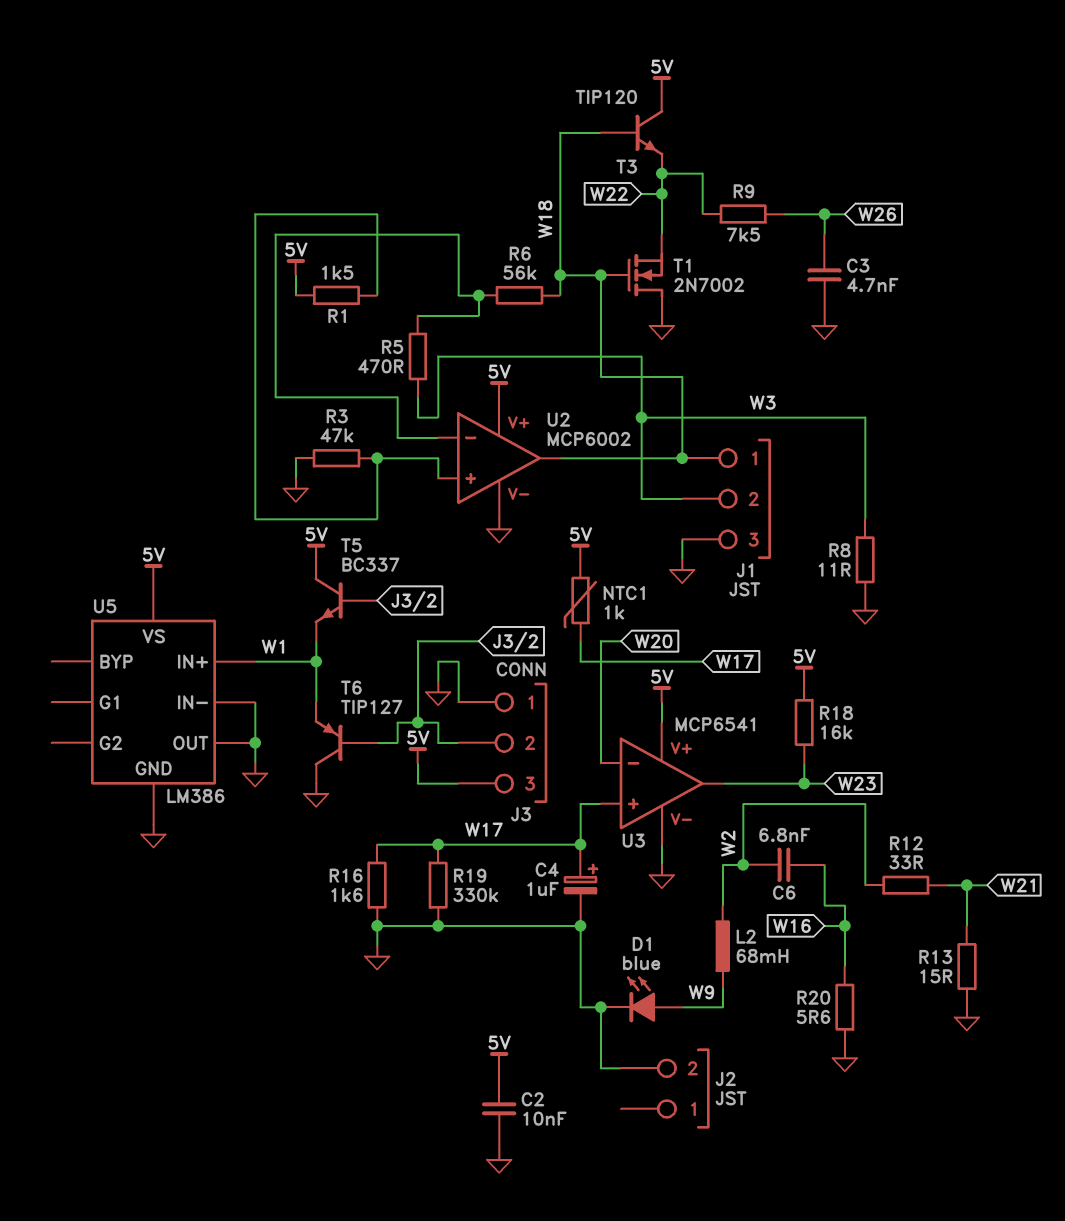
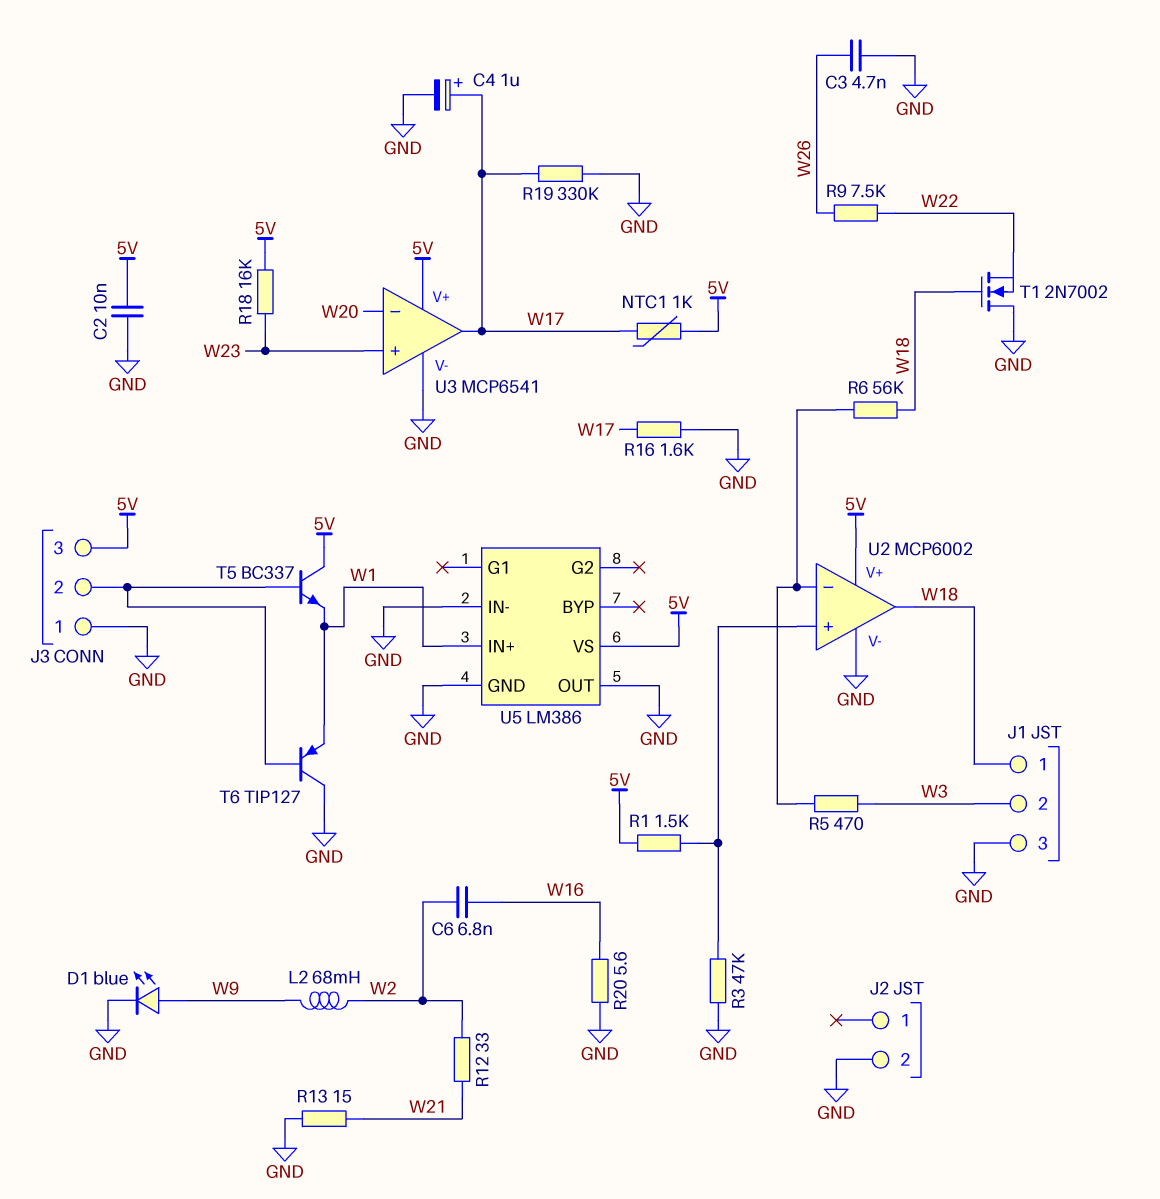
R8: 11 (GND, W3) -> none
T3: NPN TIP120 (B W18, C 5V, E W22) -> none
U3 pin in+: W17 -> W23
U3 pin out: W23 -> W17

